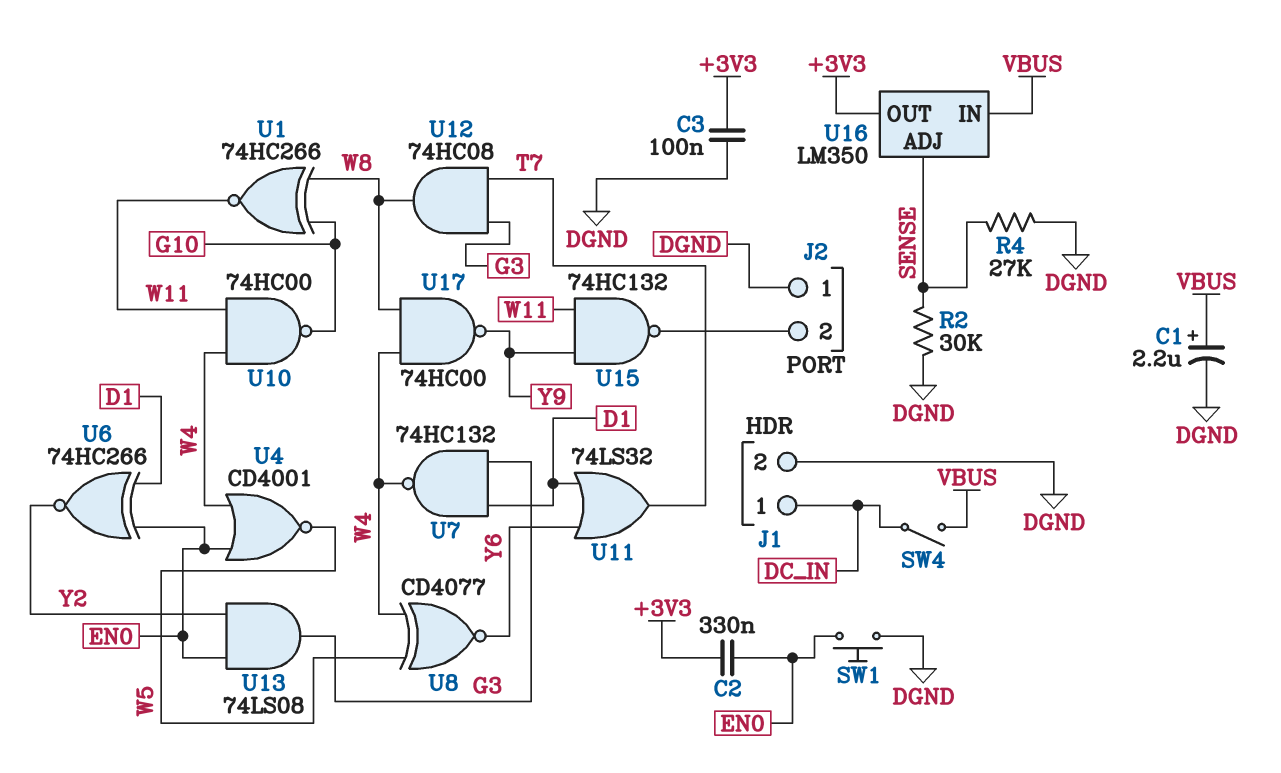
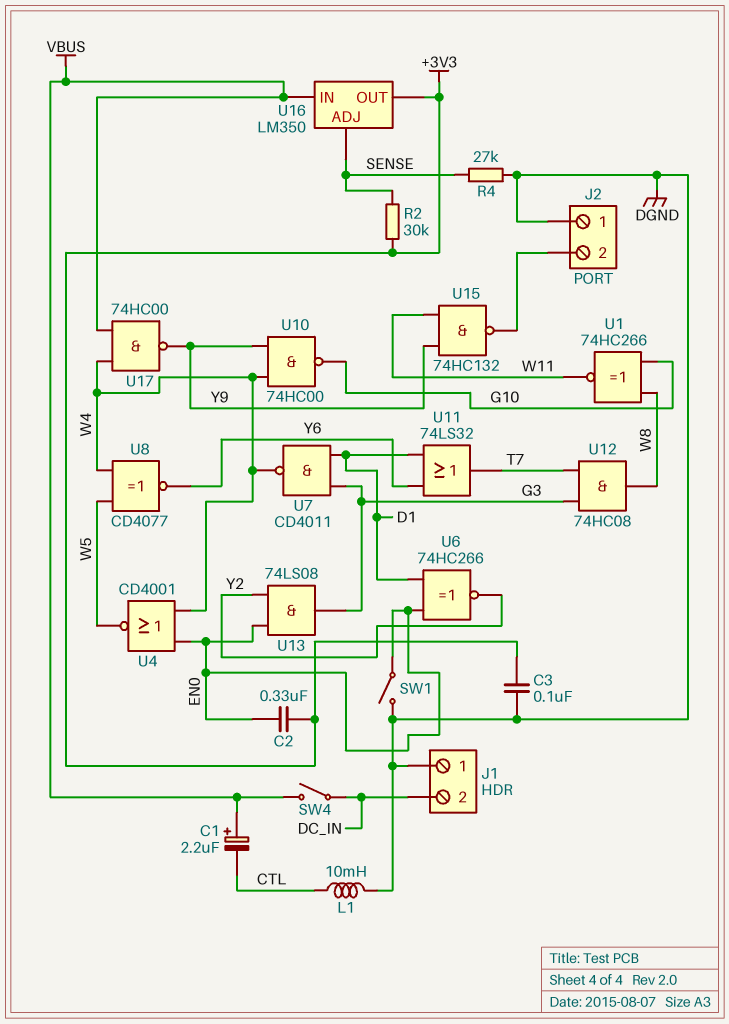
C1: 2.2uF (plus VBUS, minus DGND) -> 2.2uF (plus VBUS, minus CTL)
J1 pin 1: DC_IN -> DGND
J1 pin 2: DGND -> DC_IN
L1: none -> 10mH (CTL, DGND)
R2: 30k (DGND, SENSE) -> 30k (+3V3, SENSE)
SW1: button (DGND, EN0) -> switch (DGND, EN0)
U7: NAND 74HC132 (in D1, in G3, out W4) -> NAND CD4011 (in D1, in G3, out W4)
U10: NAND 74HC00 (in W4, in W11, out G10) -> NAND 74HC00 (in W4, in Y9, out G10)
U17: NAND 74HC00 (in W4, in W8, out Y9) -> NAND 74HC00 (in VBUS, in W4, out Y9)

